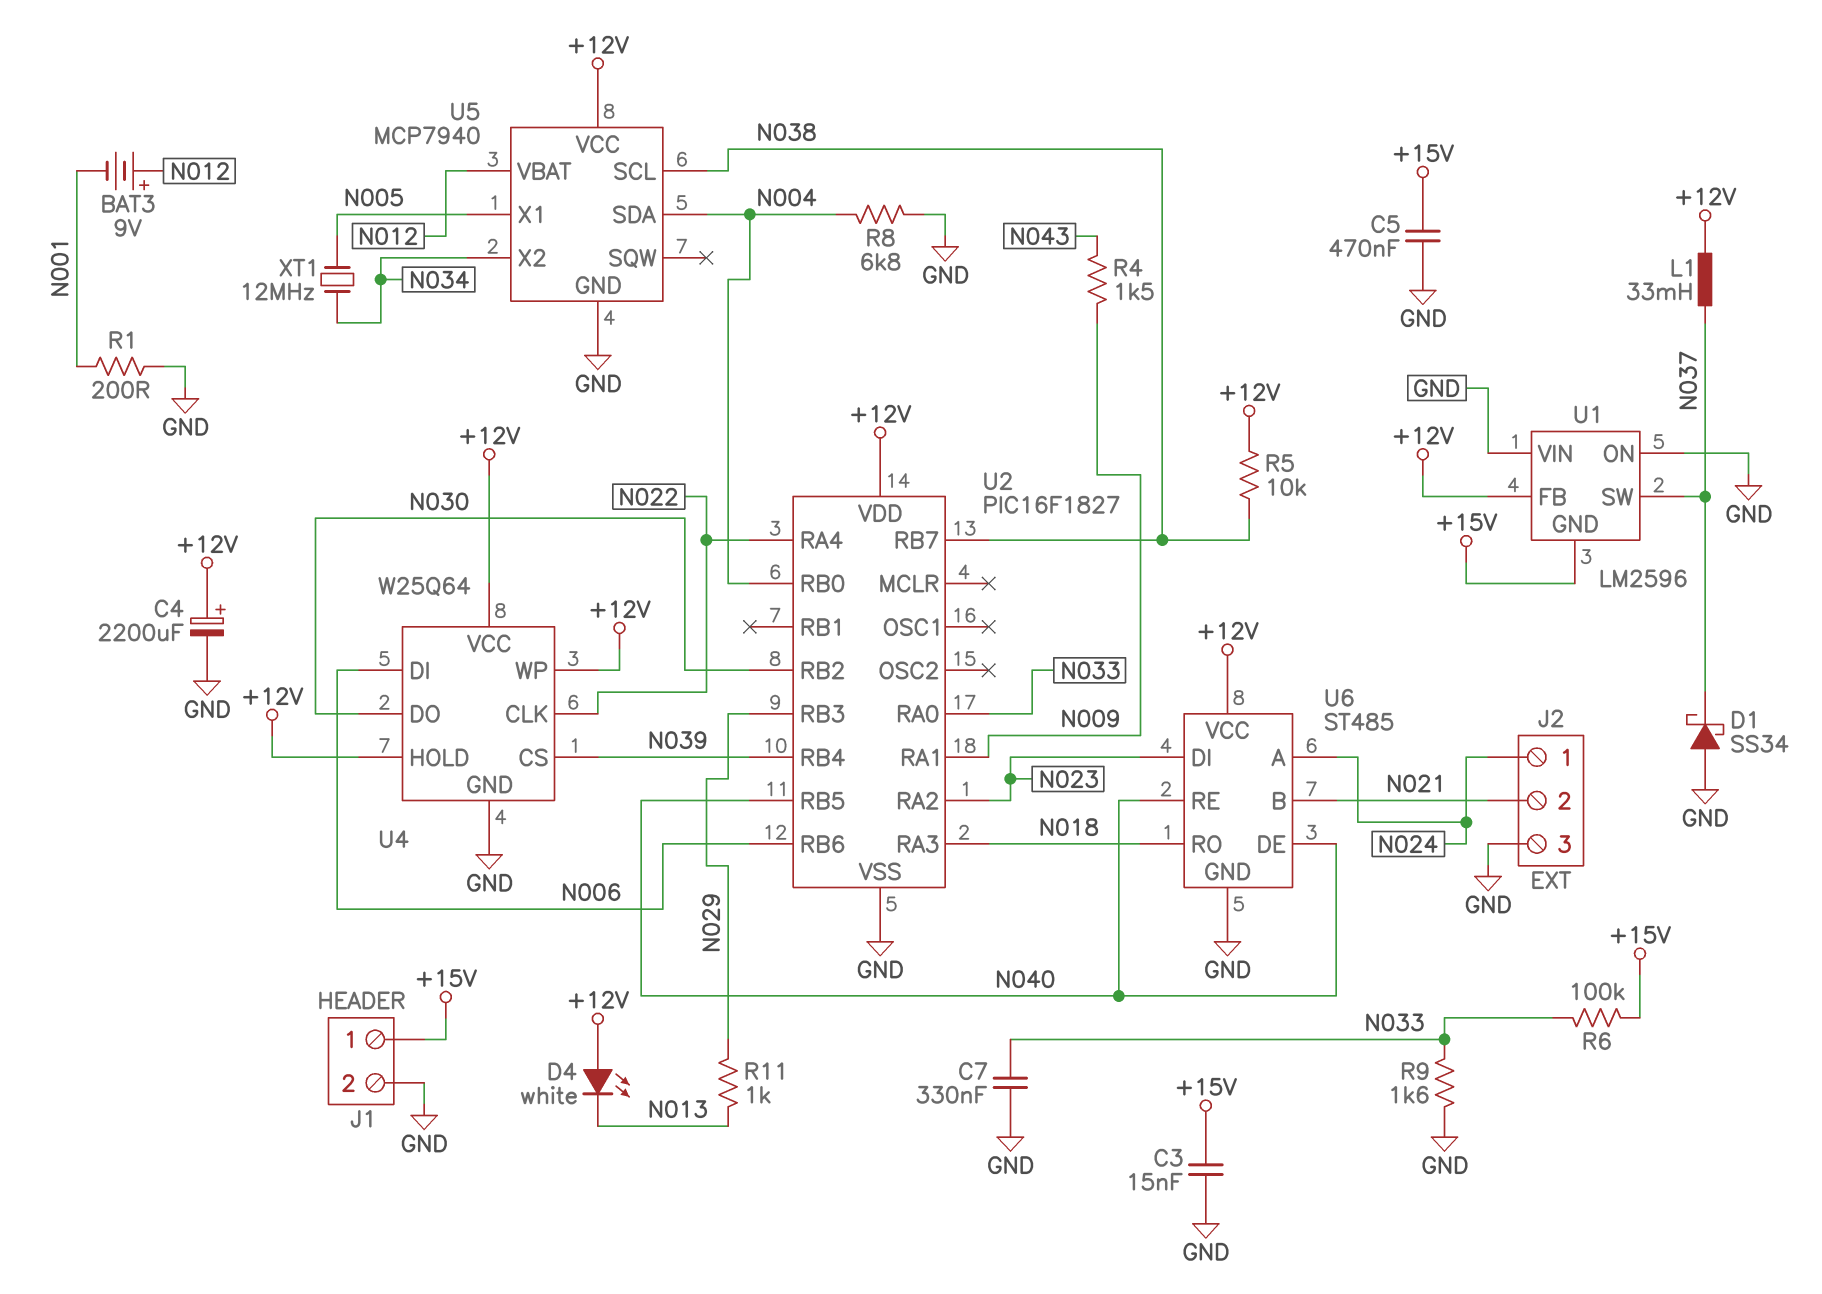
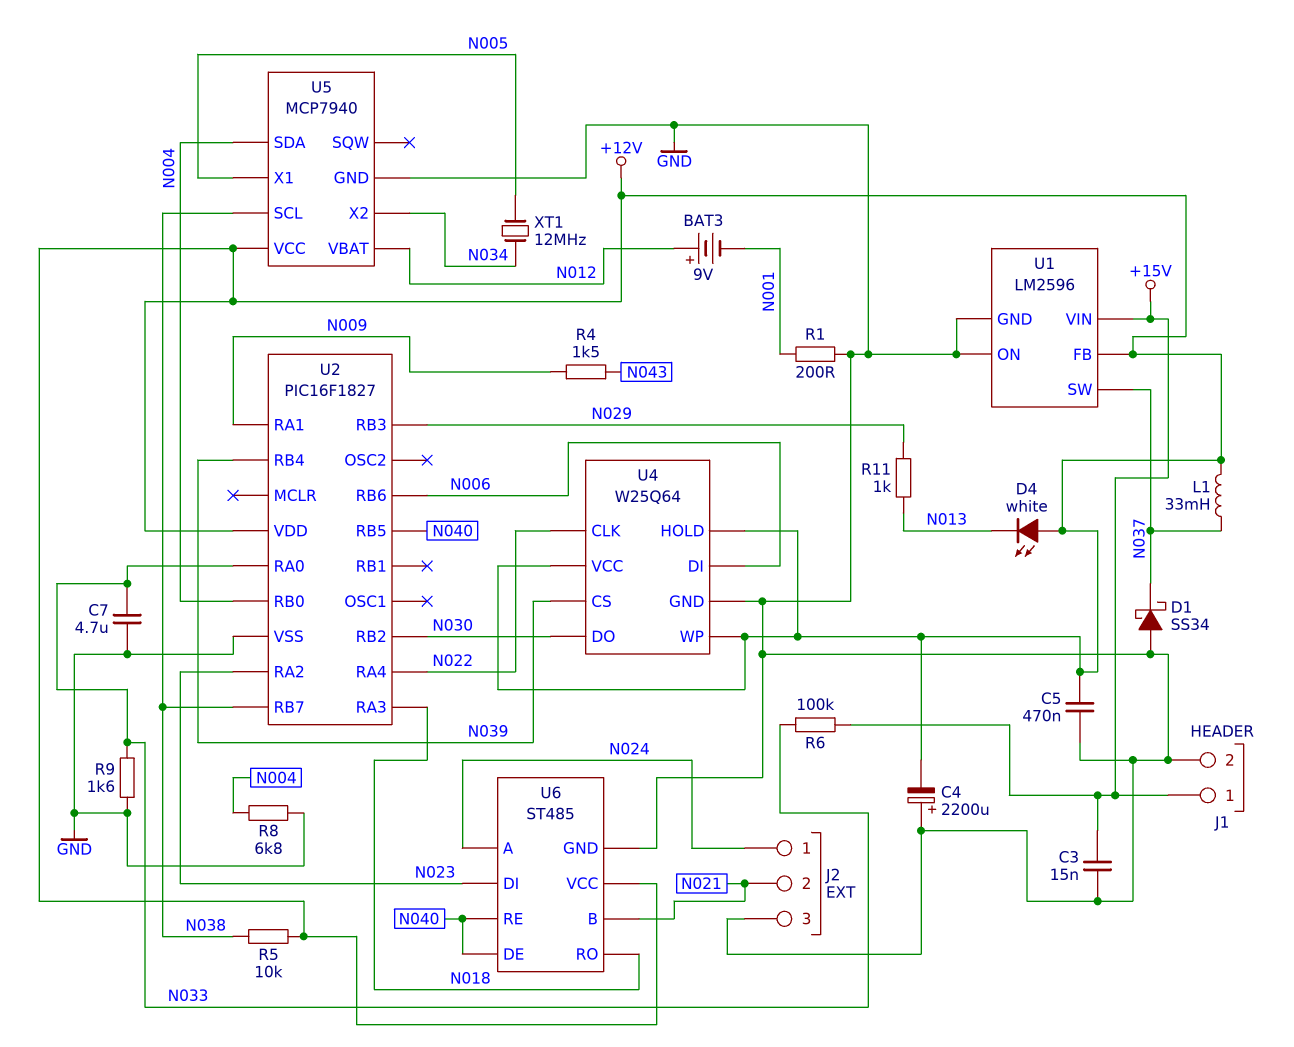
C4: 2200uF (plus +12V, minus GND) -> 2200uF (plus GND, minus +12V)
C5: 470nF (+15V, GND) -> 470nF (+12V, GND)
C7: 330nF (GND, N033) -> 4.7uF (GND, N033)
U1 pin GND: +15V -> GND
U1 pin VIN: GND -> +15V

